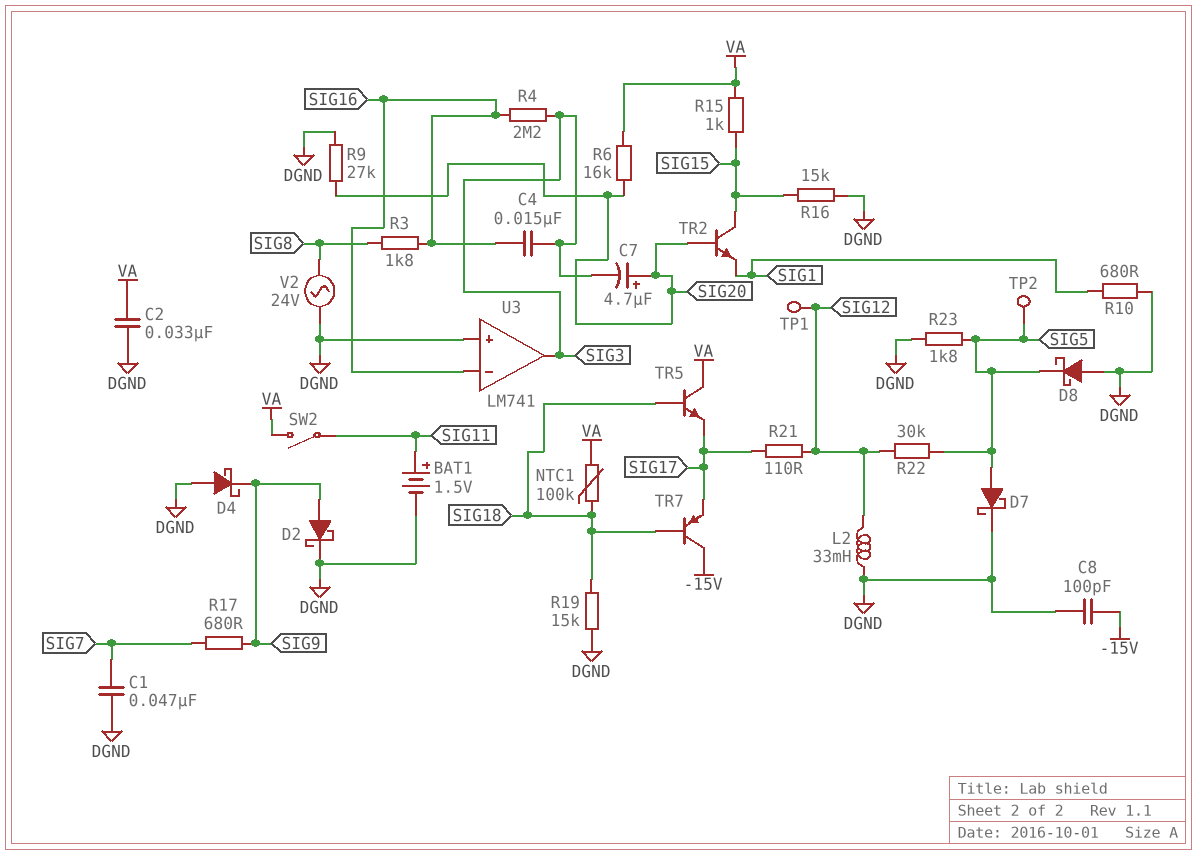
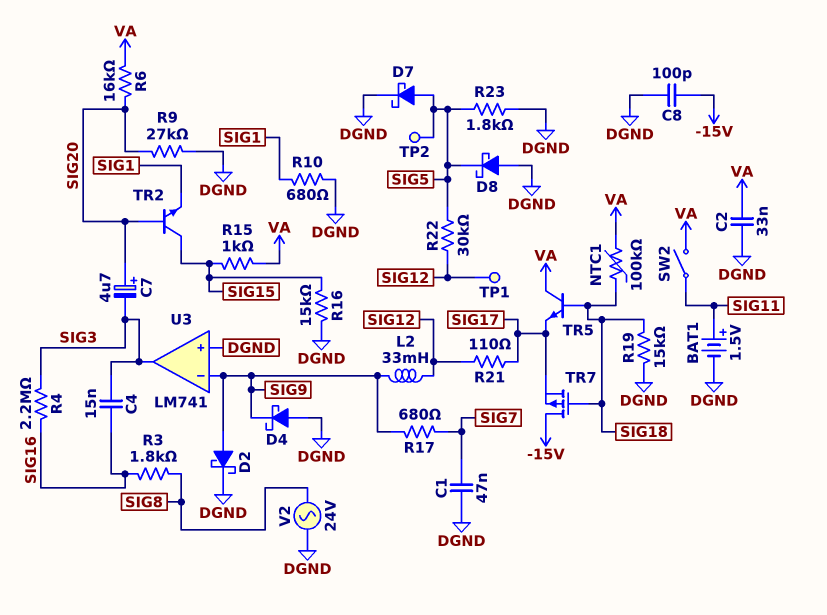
L2: 33mH (DGND, SIG12) -> 33mH (SIG9, SIG12)
TR7: PNP (B SIG18, C -15V, E SIG17) -> PMOS (G SIG18, D -15V, S SIG17)
U3 pin in-: SIG16 -> SIG9

